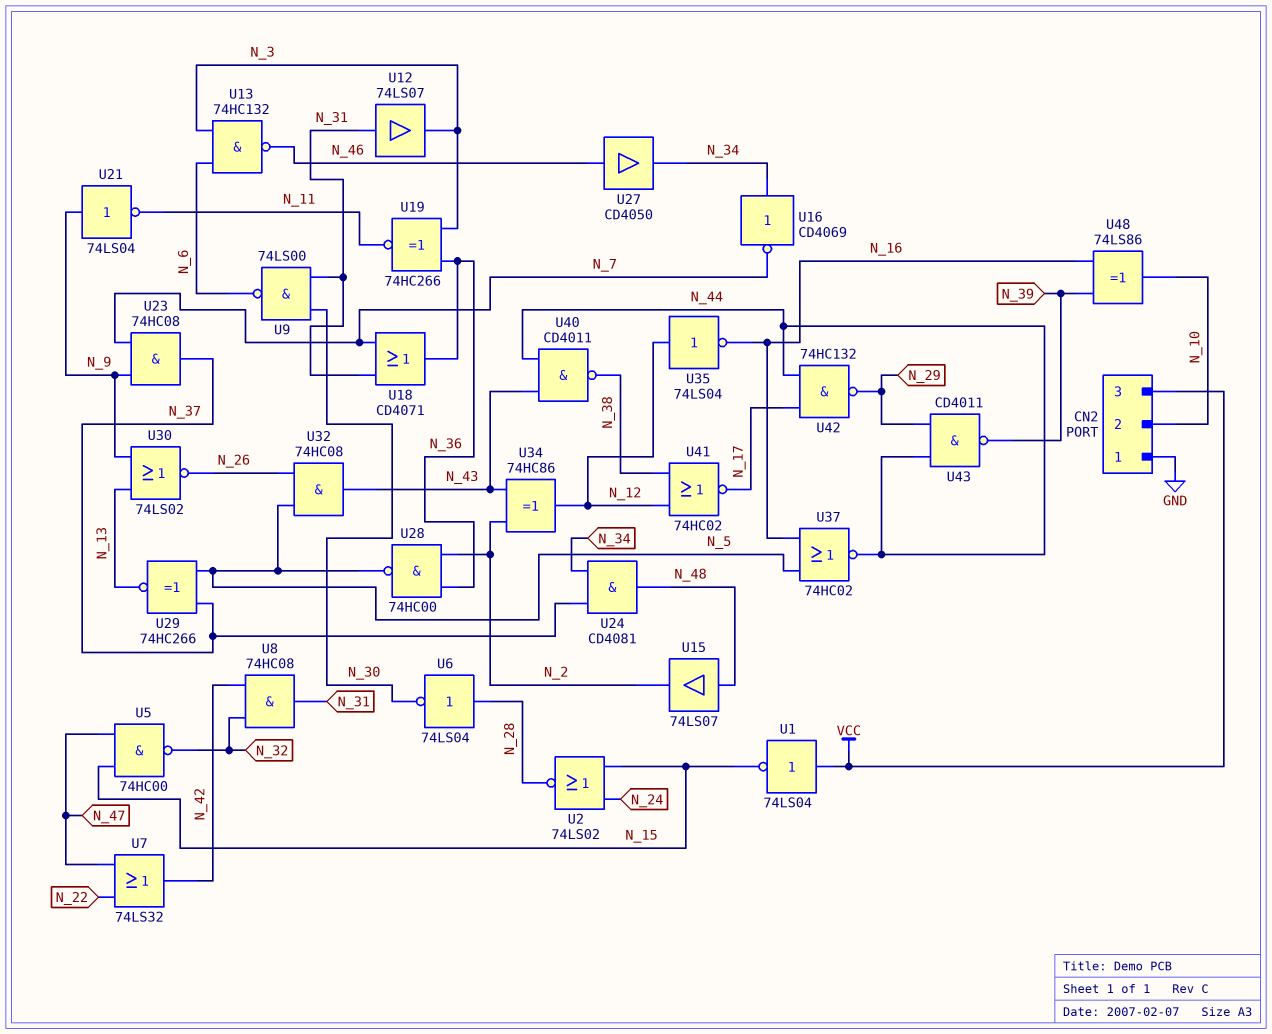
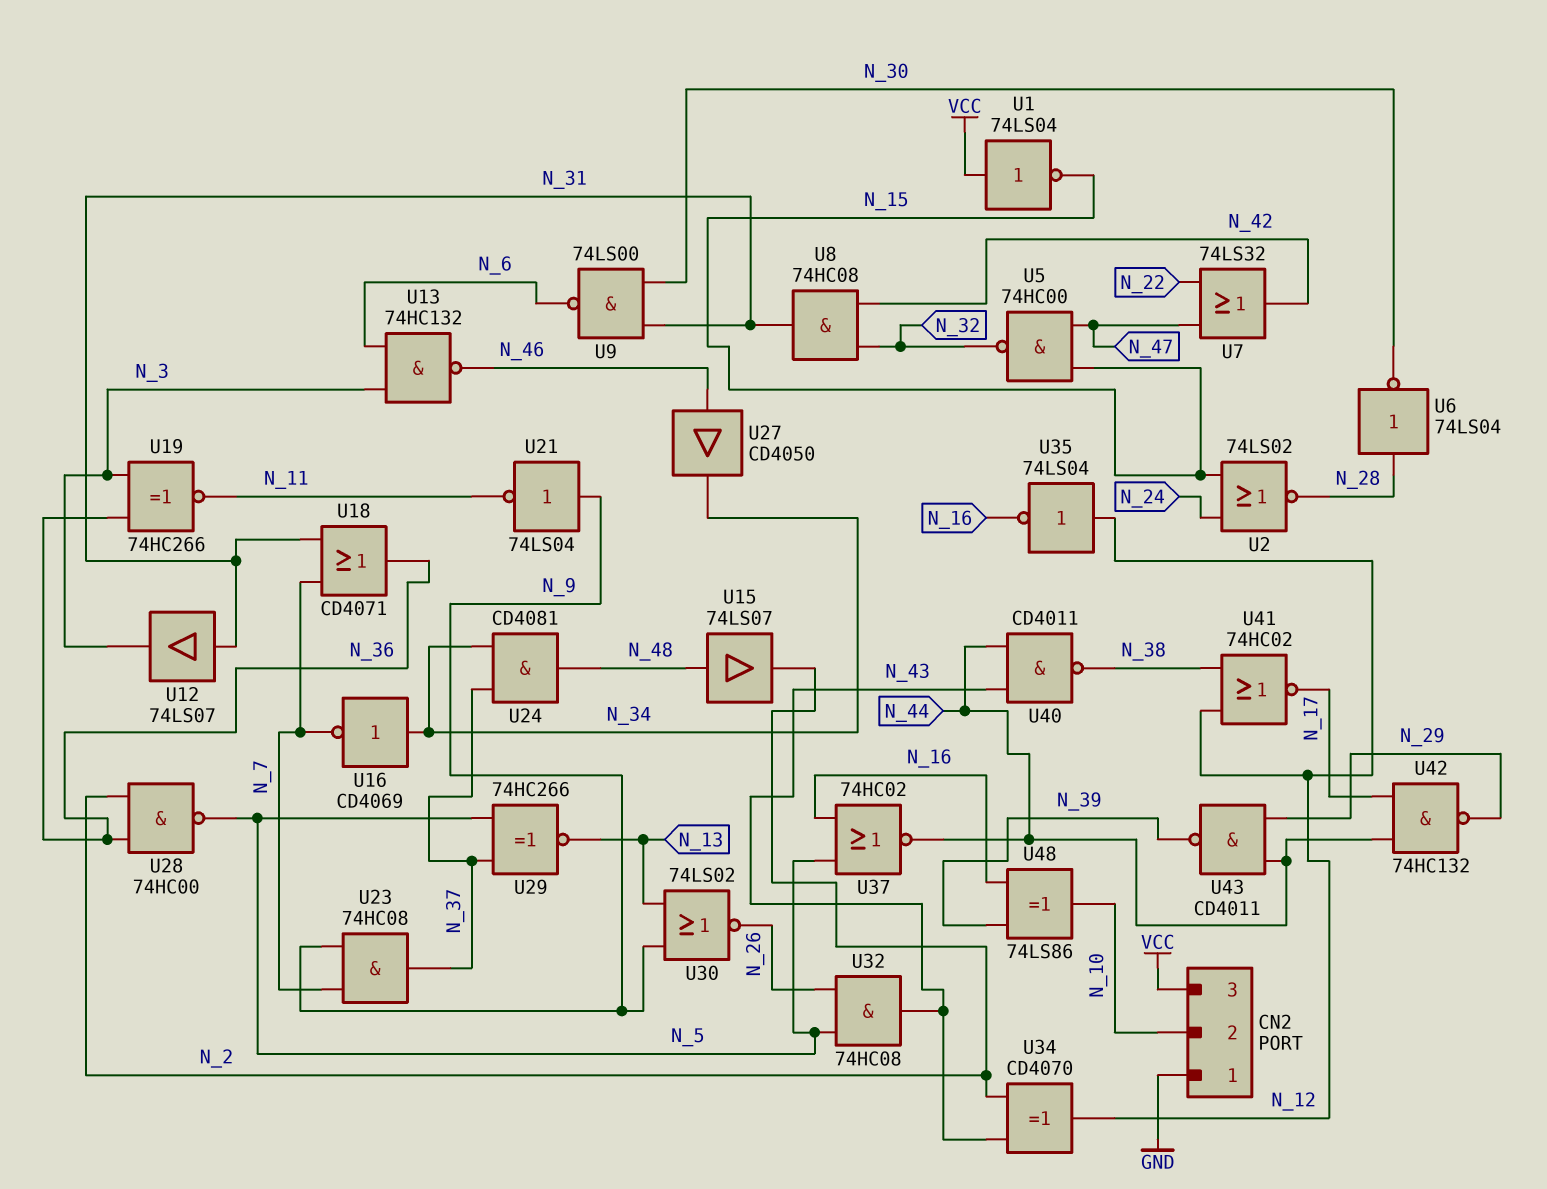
U34: XOR 74HC86 (in N_2, in N_43, out N_12) -> XOR CD4070 (in N_2, in N_43, out N_12)

